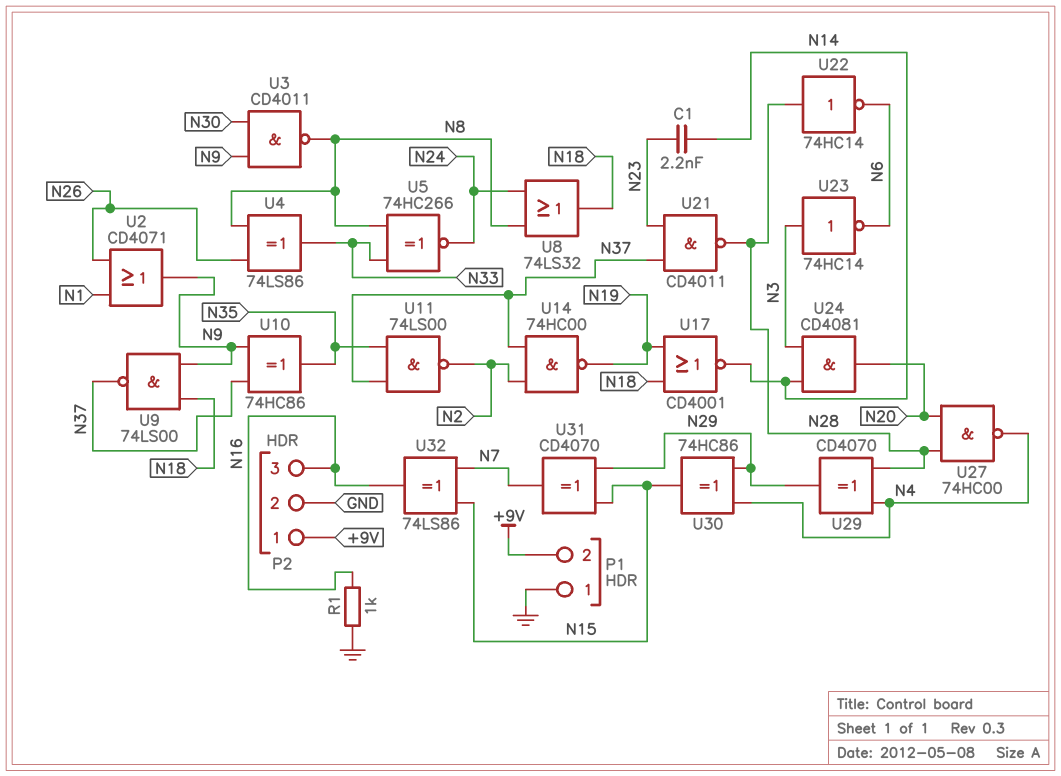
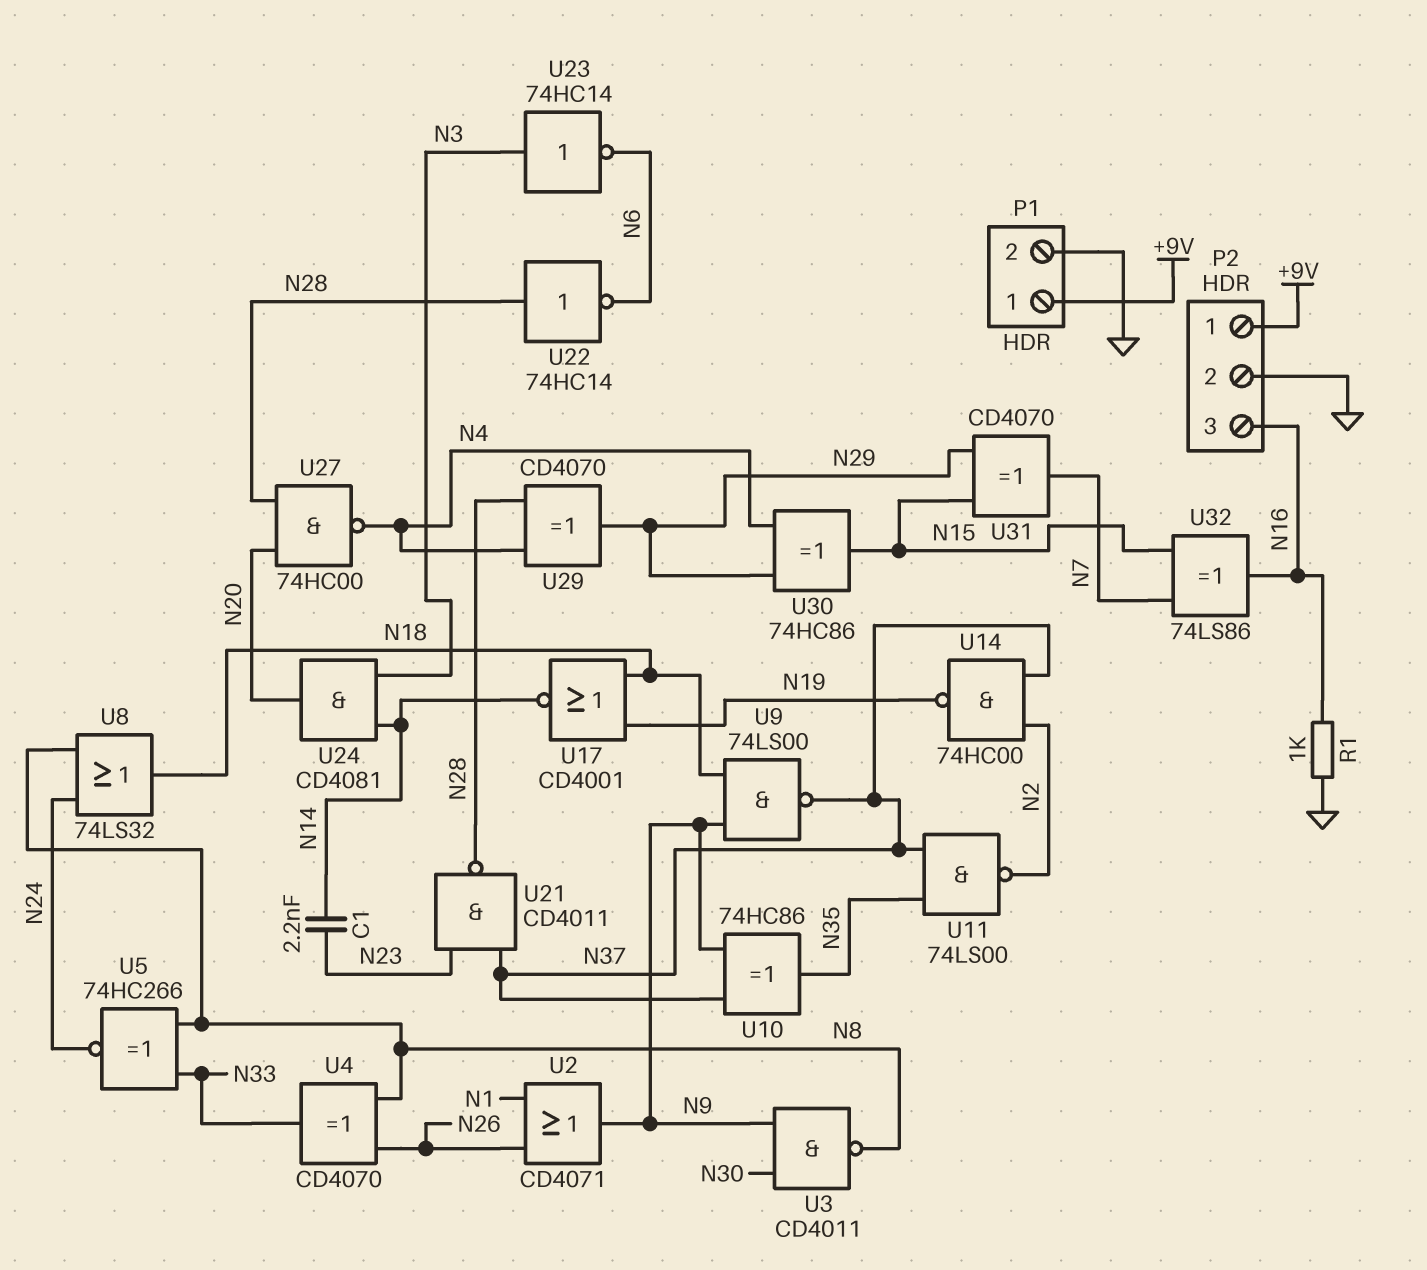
P1 pin 1: GND -> +9V
P1 pin 2: +9V -> GND
U4: XOR 74LS86 (in N8, in N26, out N33) -> XOR CD4070 (in N8, in N26, out N33)

